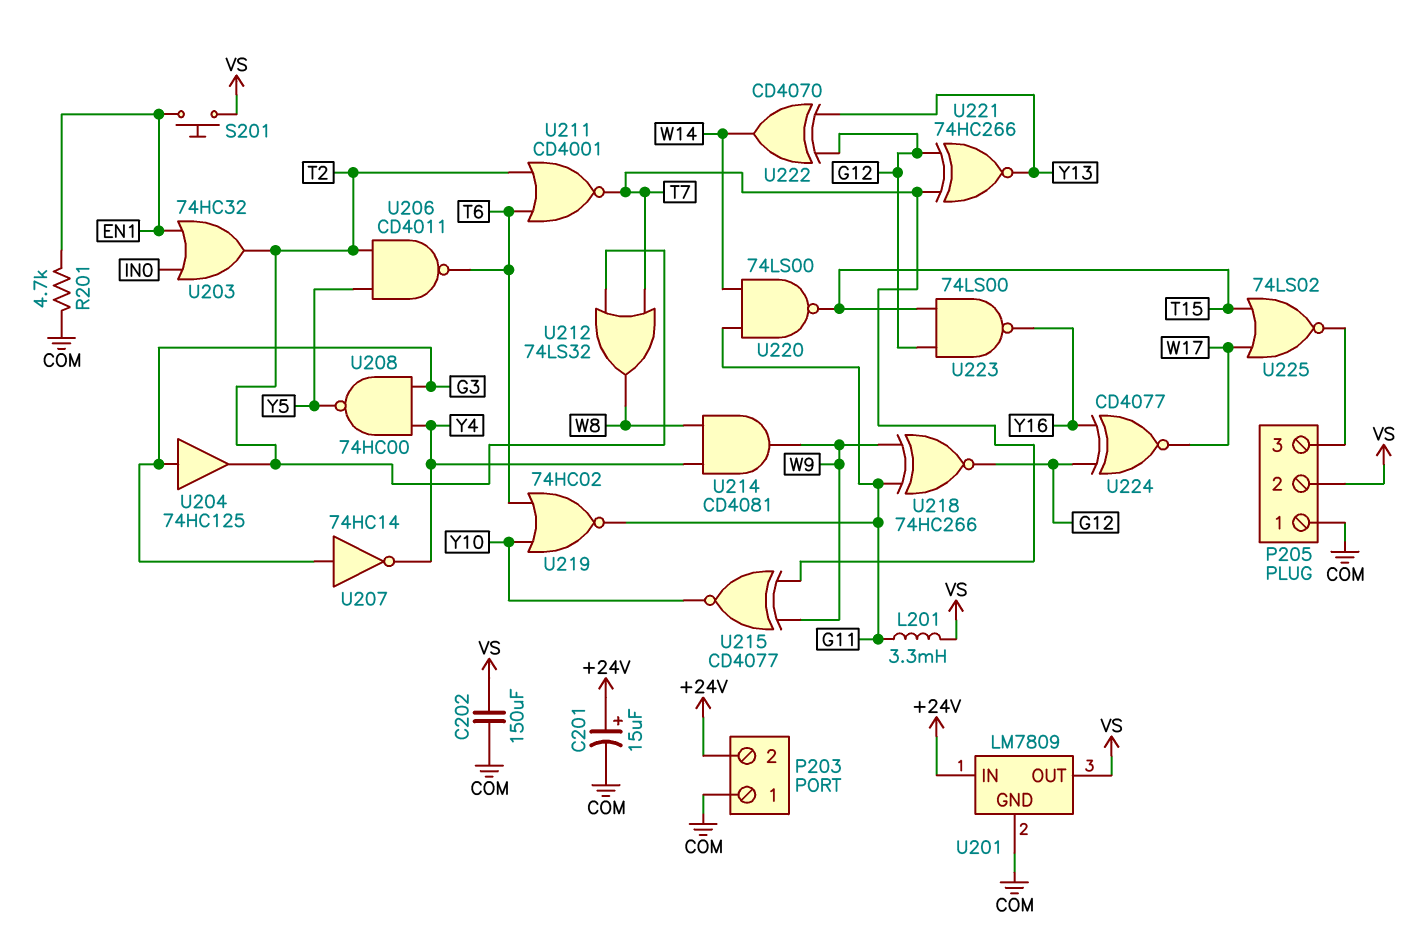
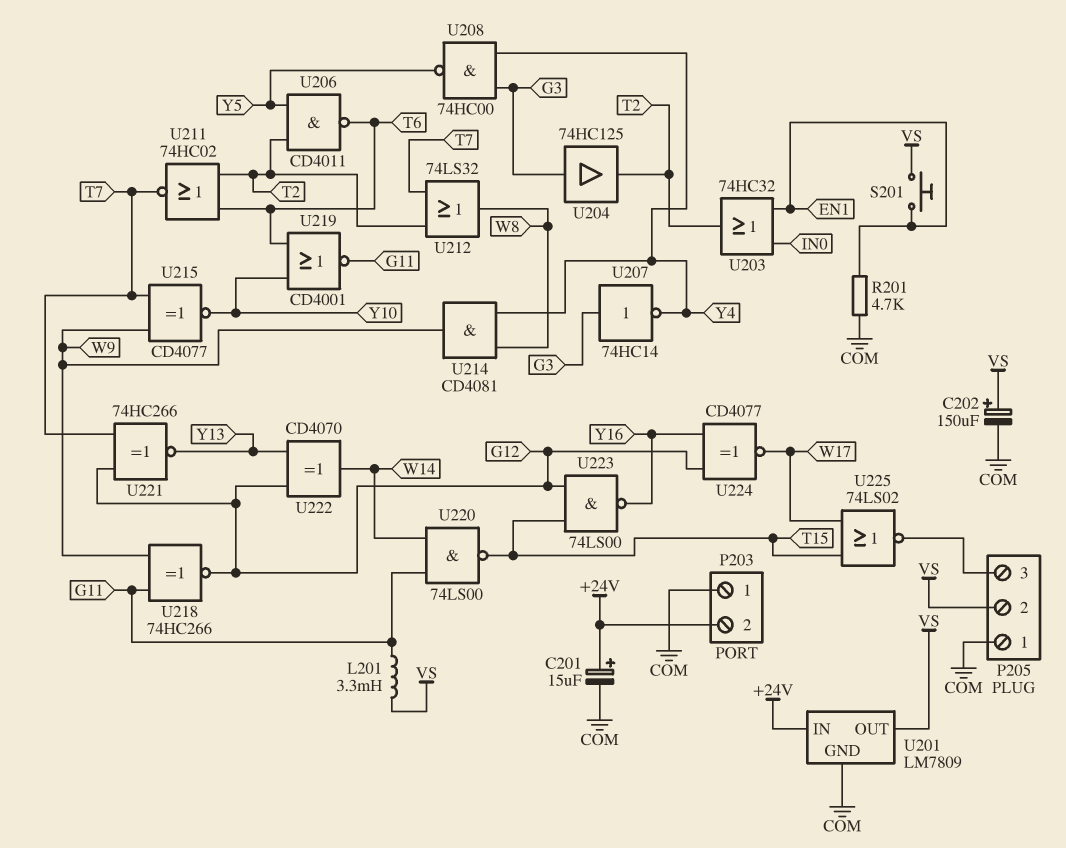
C202: 150uF (COM, VS) -> 150uF (plus VS, minus COM)
U211: NOR CD4001 (in T2, in T6, out T7) -> NOR 74HC02 (in T2, in T6, out T7)
U219: NOR 74HC02 (in T6, in Y10, out G11) -> NOR CD4001 (in T6, in Y10, out G11)

